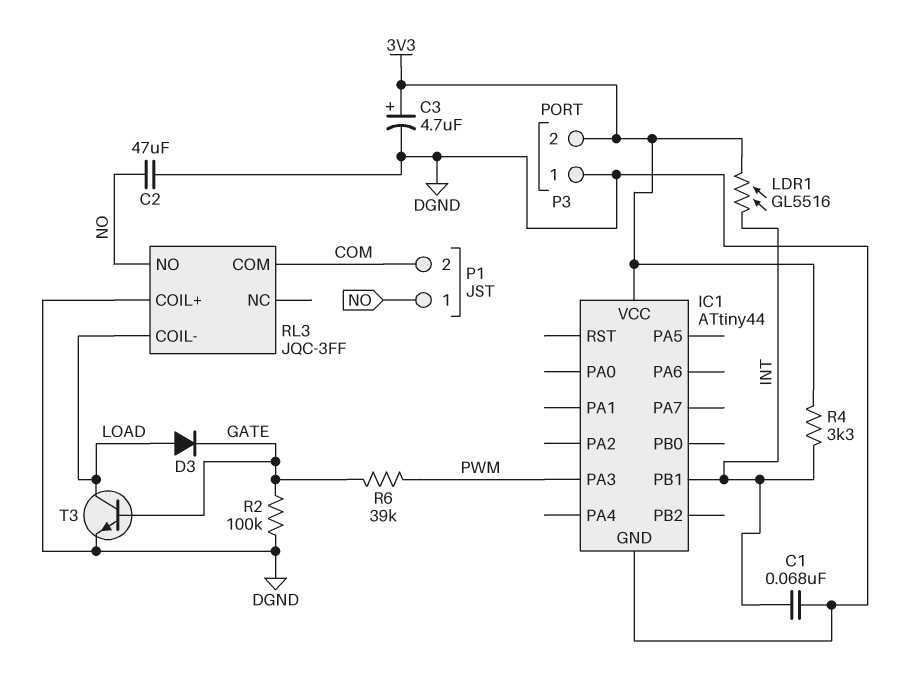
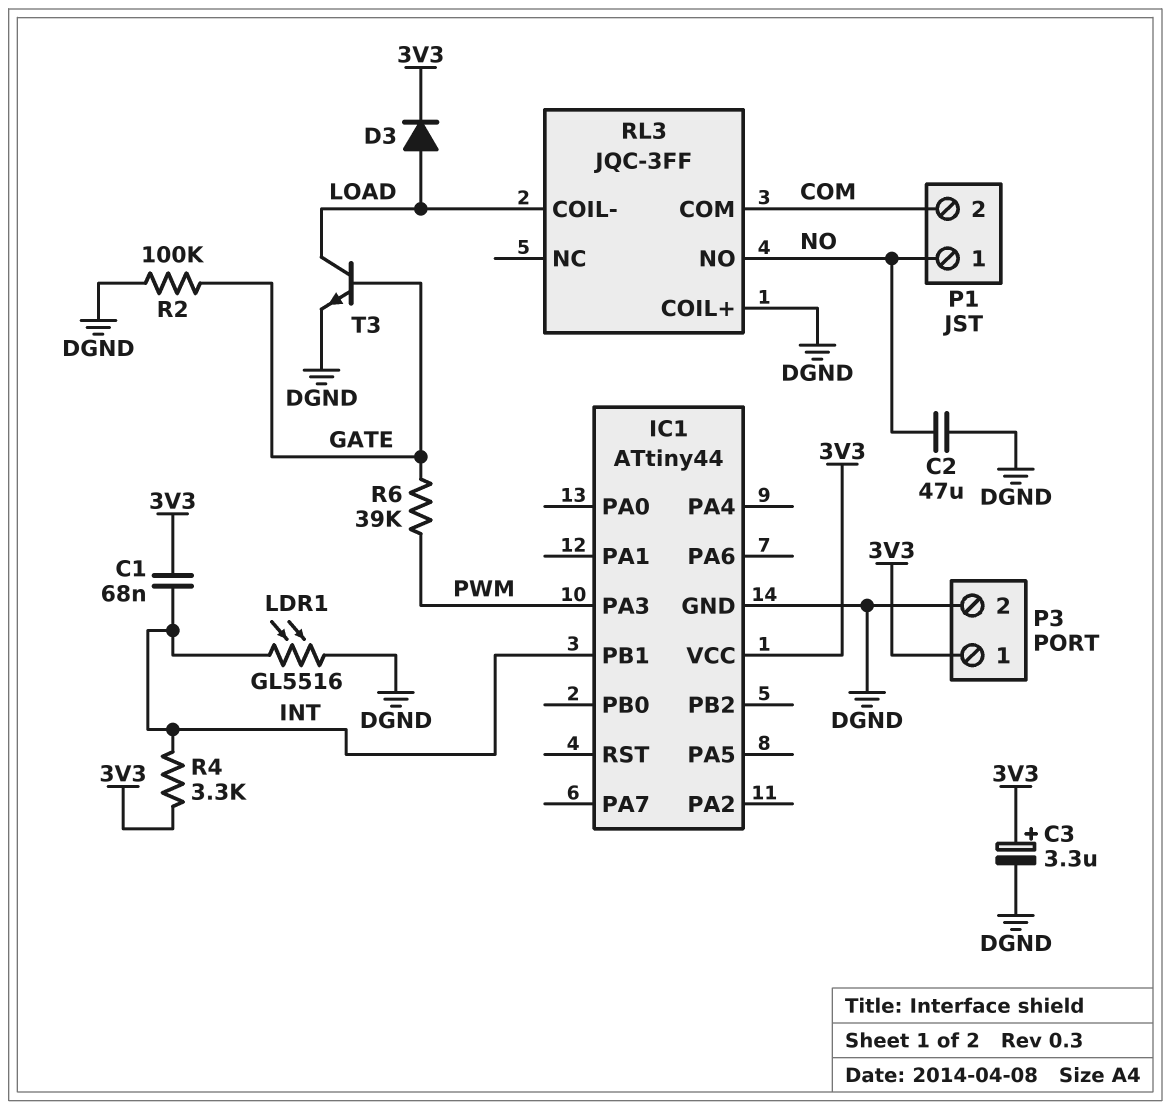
C1: 68nF (DGND, INT) -> 68nF (3V3, INT)
C3: 4.7uF (plus 3V3, minus DGND) -> 3.3uF (plus 3V3, minus DGND)
D3: diode (A LOAD, K GATE) -> diode (A LOAD, K 3V3)
LDR1: GL5516 (3V3, INT) -> GL5516 (DGND, INT)
P3 pin 1: DGND -> 3V3
P3 pin 2: 3V3 -> DGND

